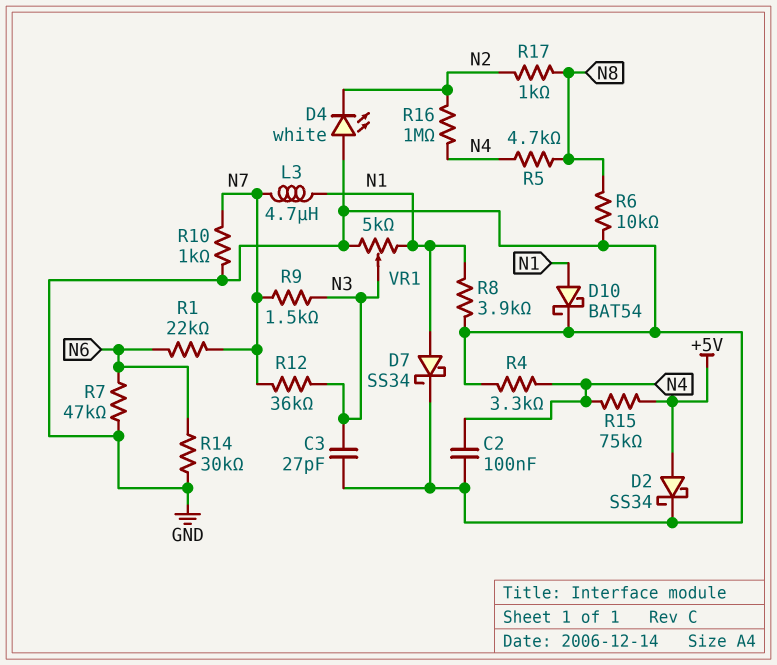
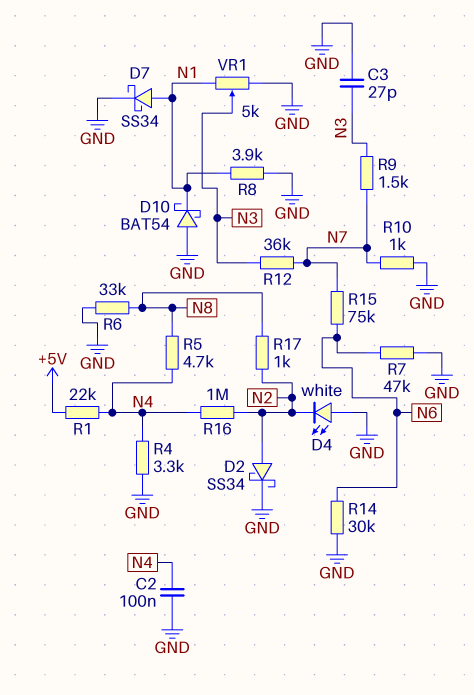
D2: schottky SS34 (A +5V, K GND) -> schottky SS34 (A N2, K GND)
D10: schottky BAT54 (A N1, K GND) -> schottky BAT54 (A GND, K N1)
L3: 4.7uH (N1, N7) -> none
R1: 22k (N6, N7) -> 22k (+5V, N4)
R6: 10k (GND, N8) -> 33k (GND, N8)
R15: 75k (+5V, N4) -> 75k (N6, N7)

